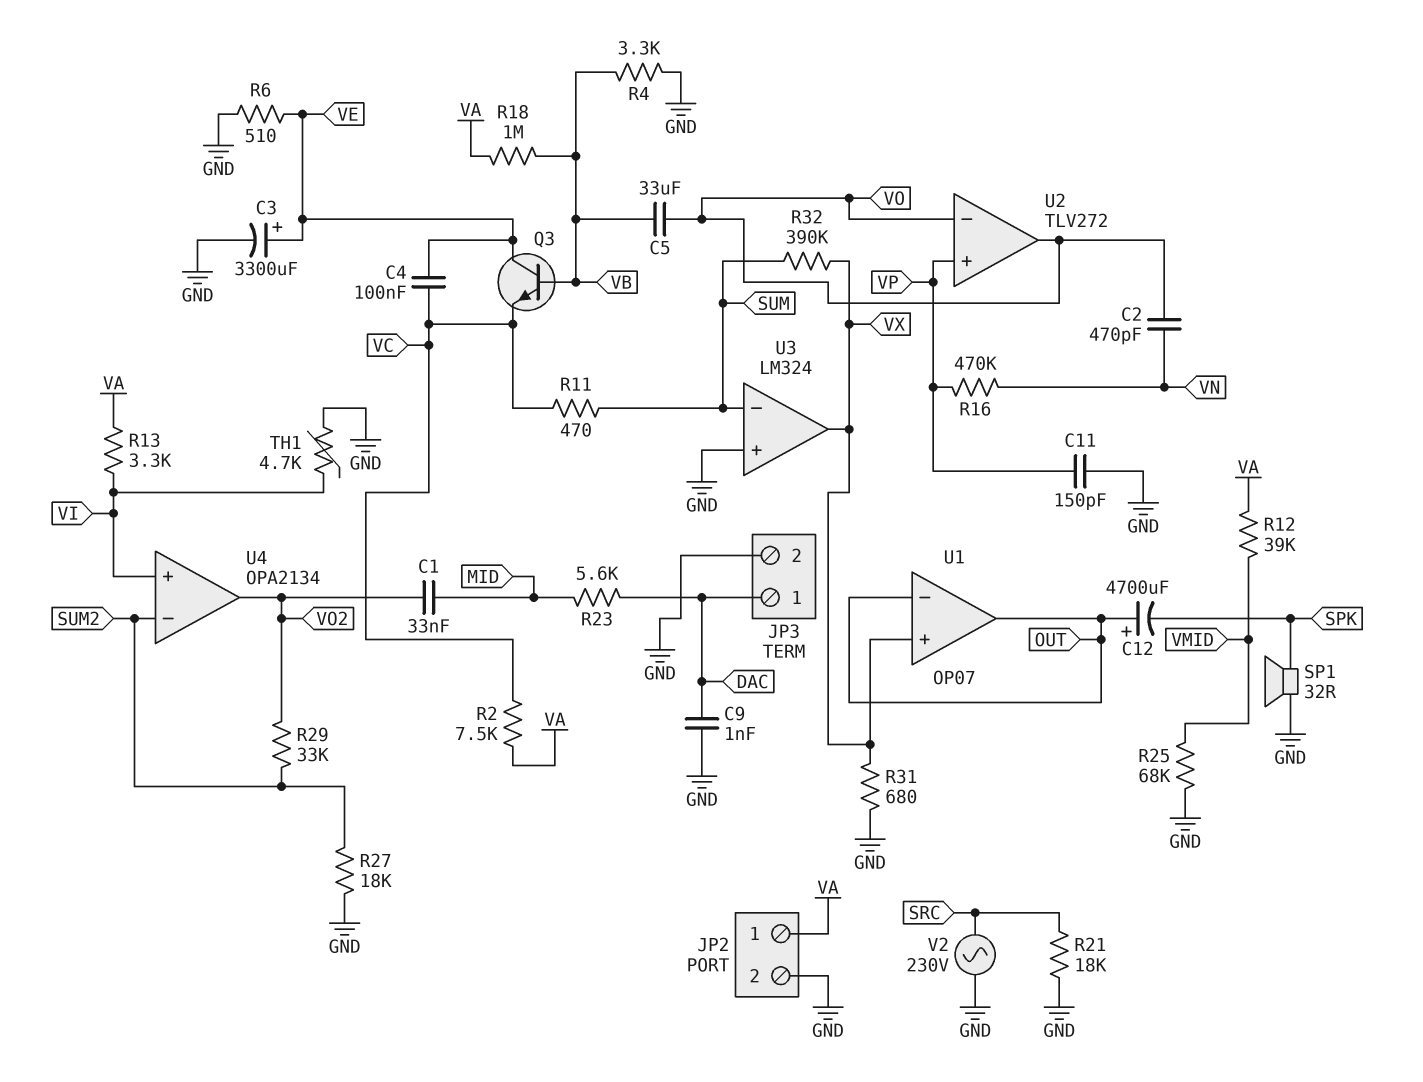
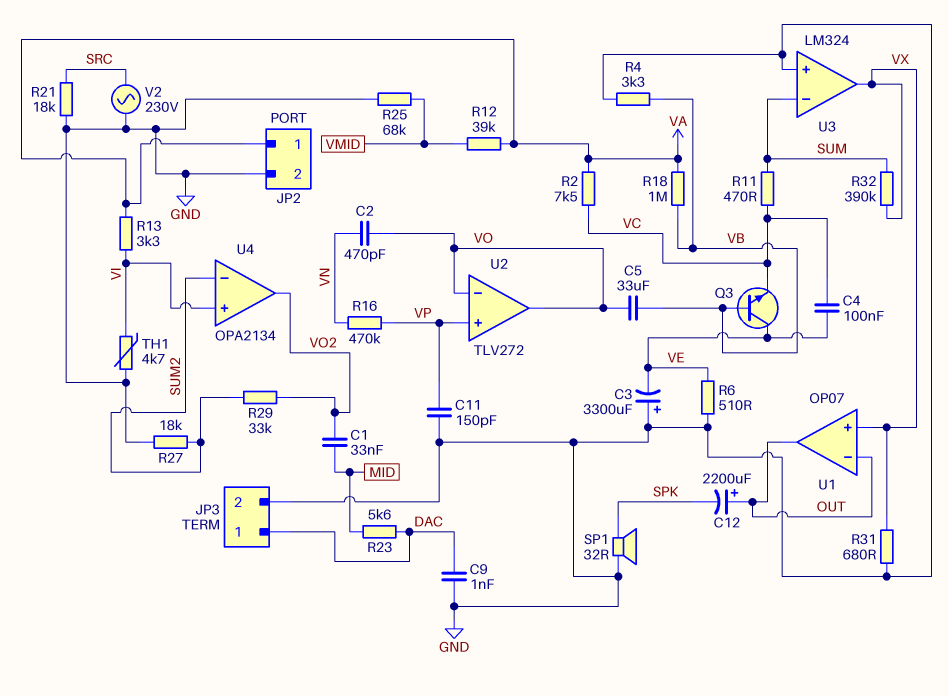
C3: 3300uF (plus VE, minus GND) -> 3300uF (plus GND, minus VE)
C12: 4700uF (plus OUT, minus SPK) -> 2200uF (plus OUT, minus SPK)

